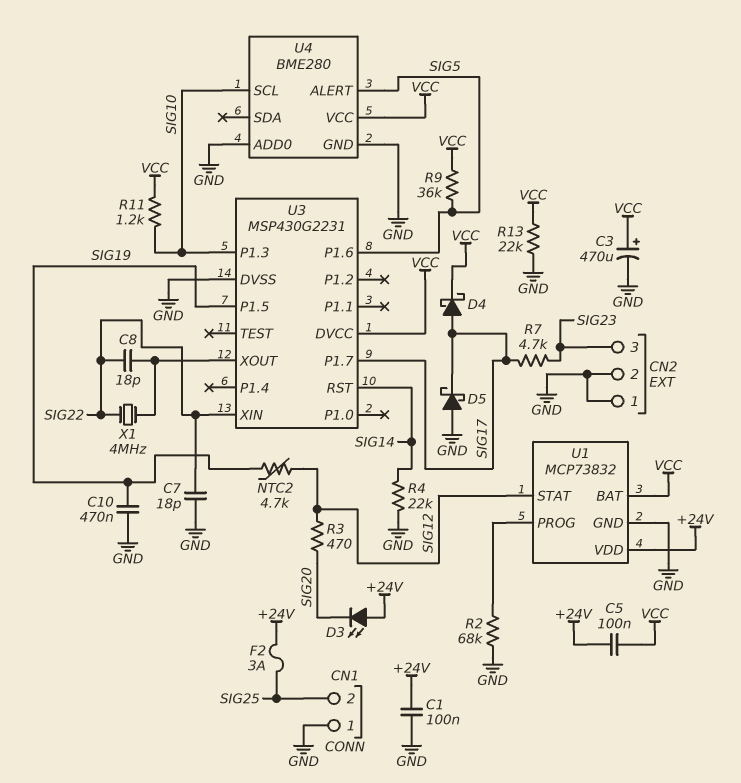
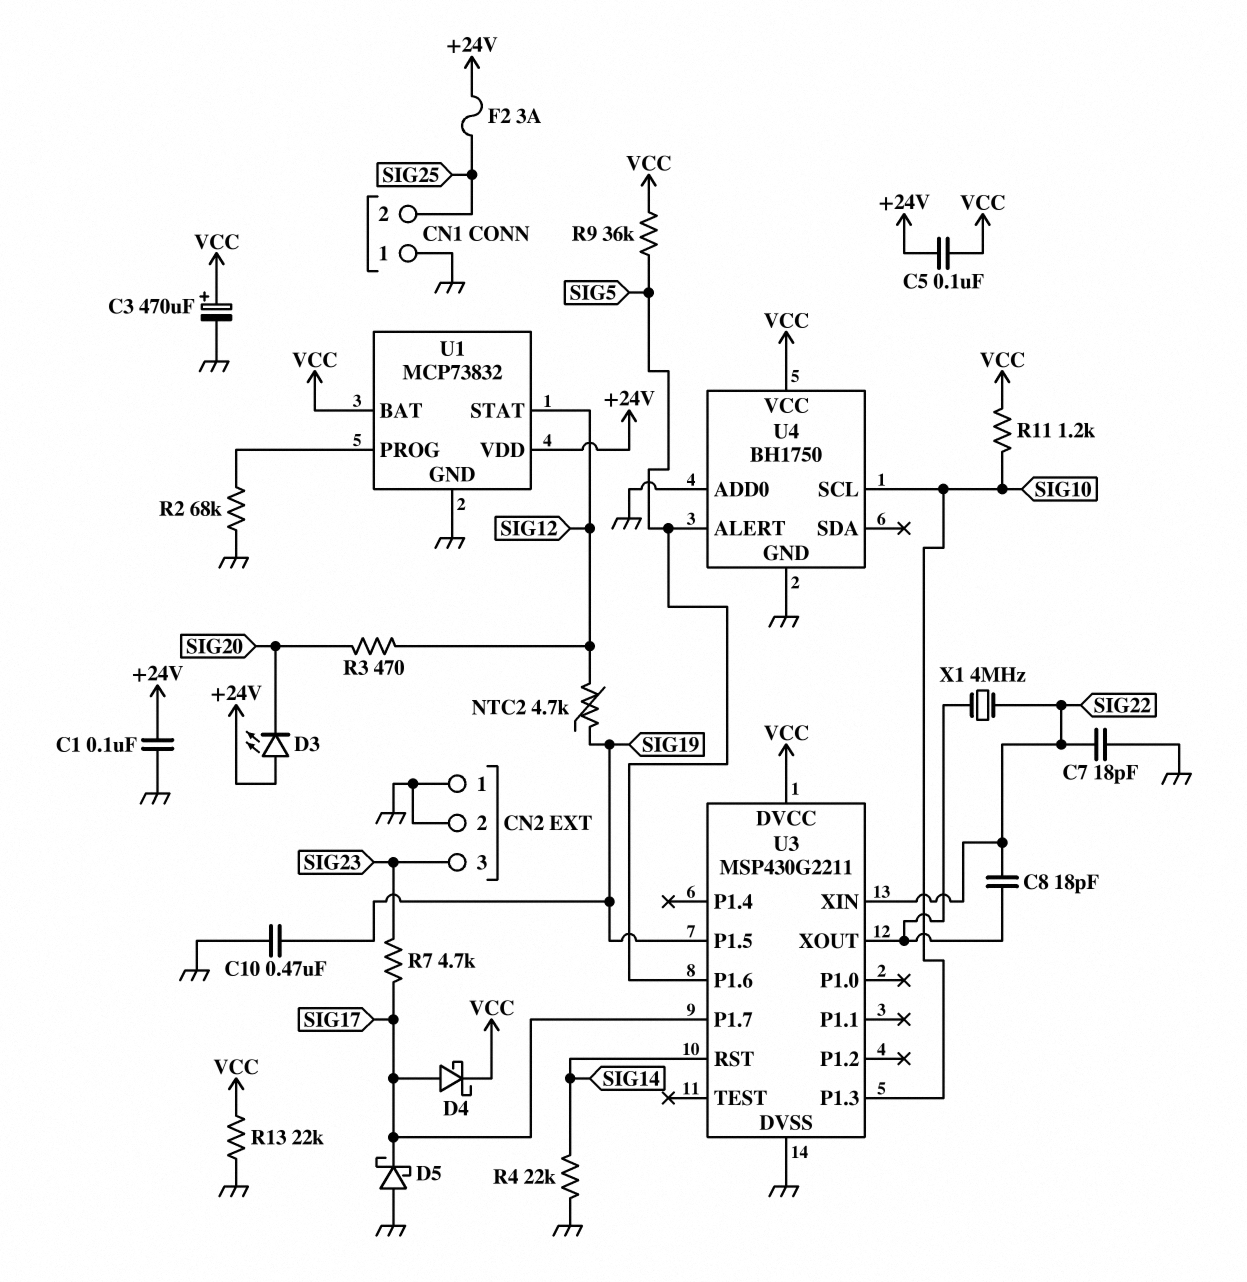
U3: MSP430G2231 -> MSP430G2211
U4: BME280 -> BH1750

